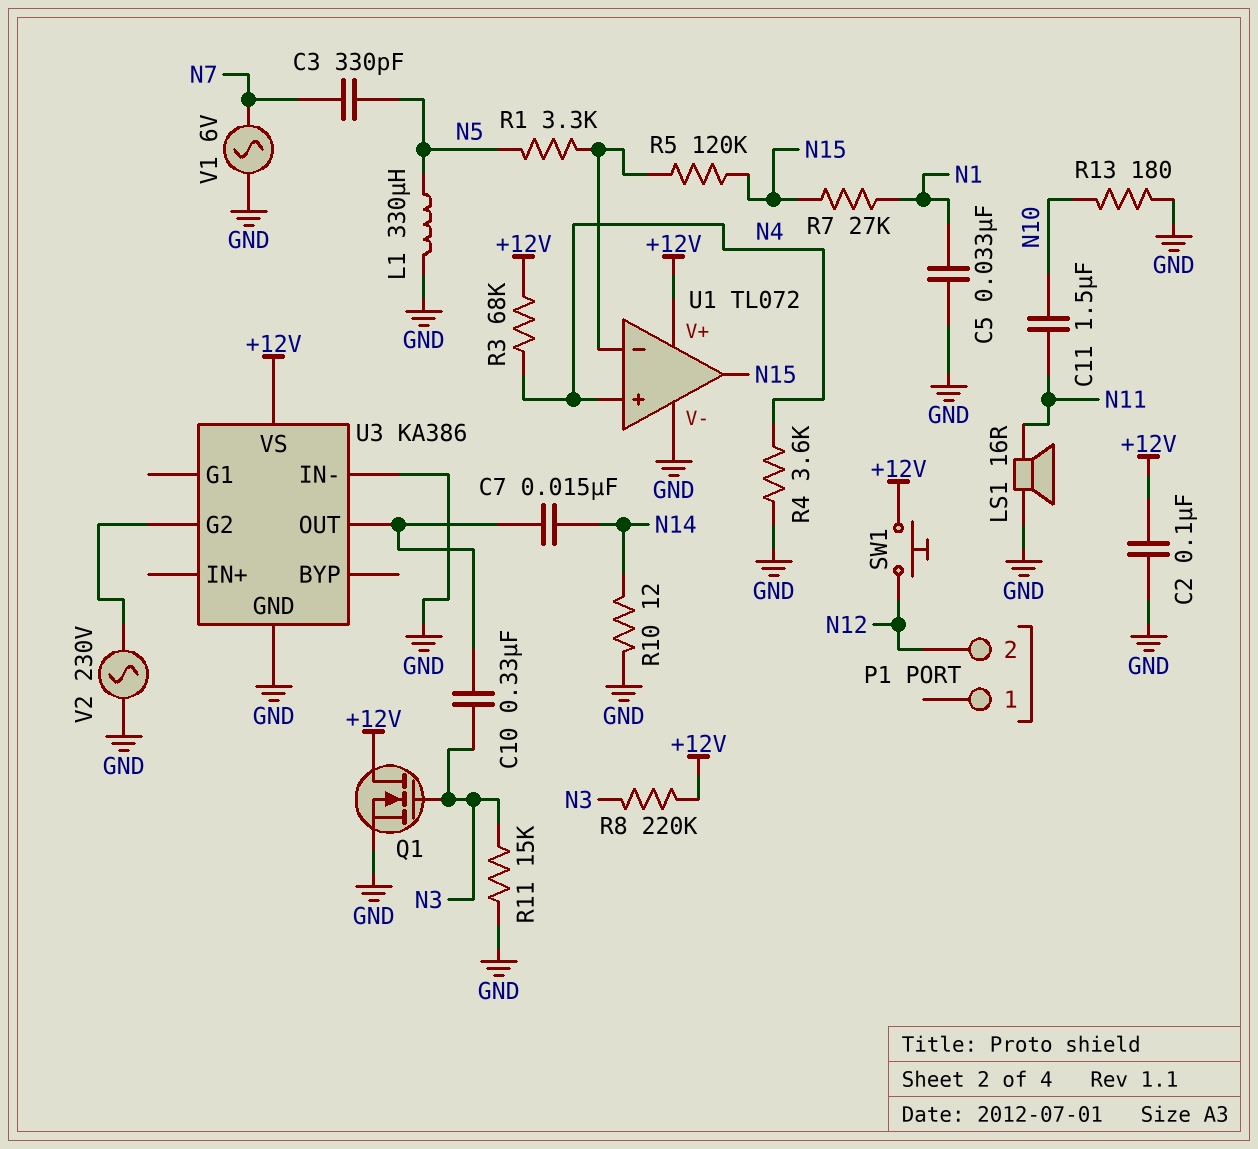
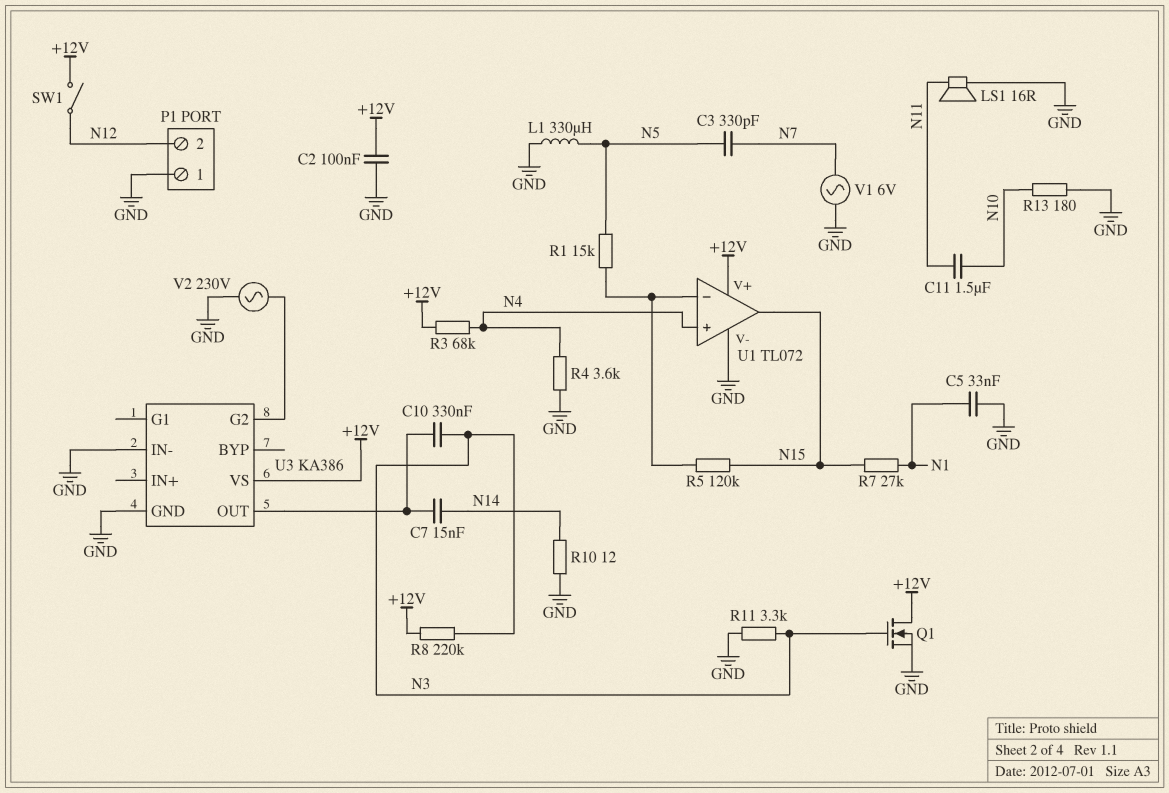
P1 pin 1: none -> GND
R1: 3.3k (N5, U1/in-) -> 15k (N5, U1/in-)
R11: 15k (GND, N3) -> 3.3k (GND, N3)
SW1: button (+12V, N12) -> switch (+12V, N12)

